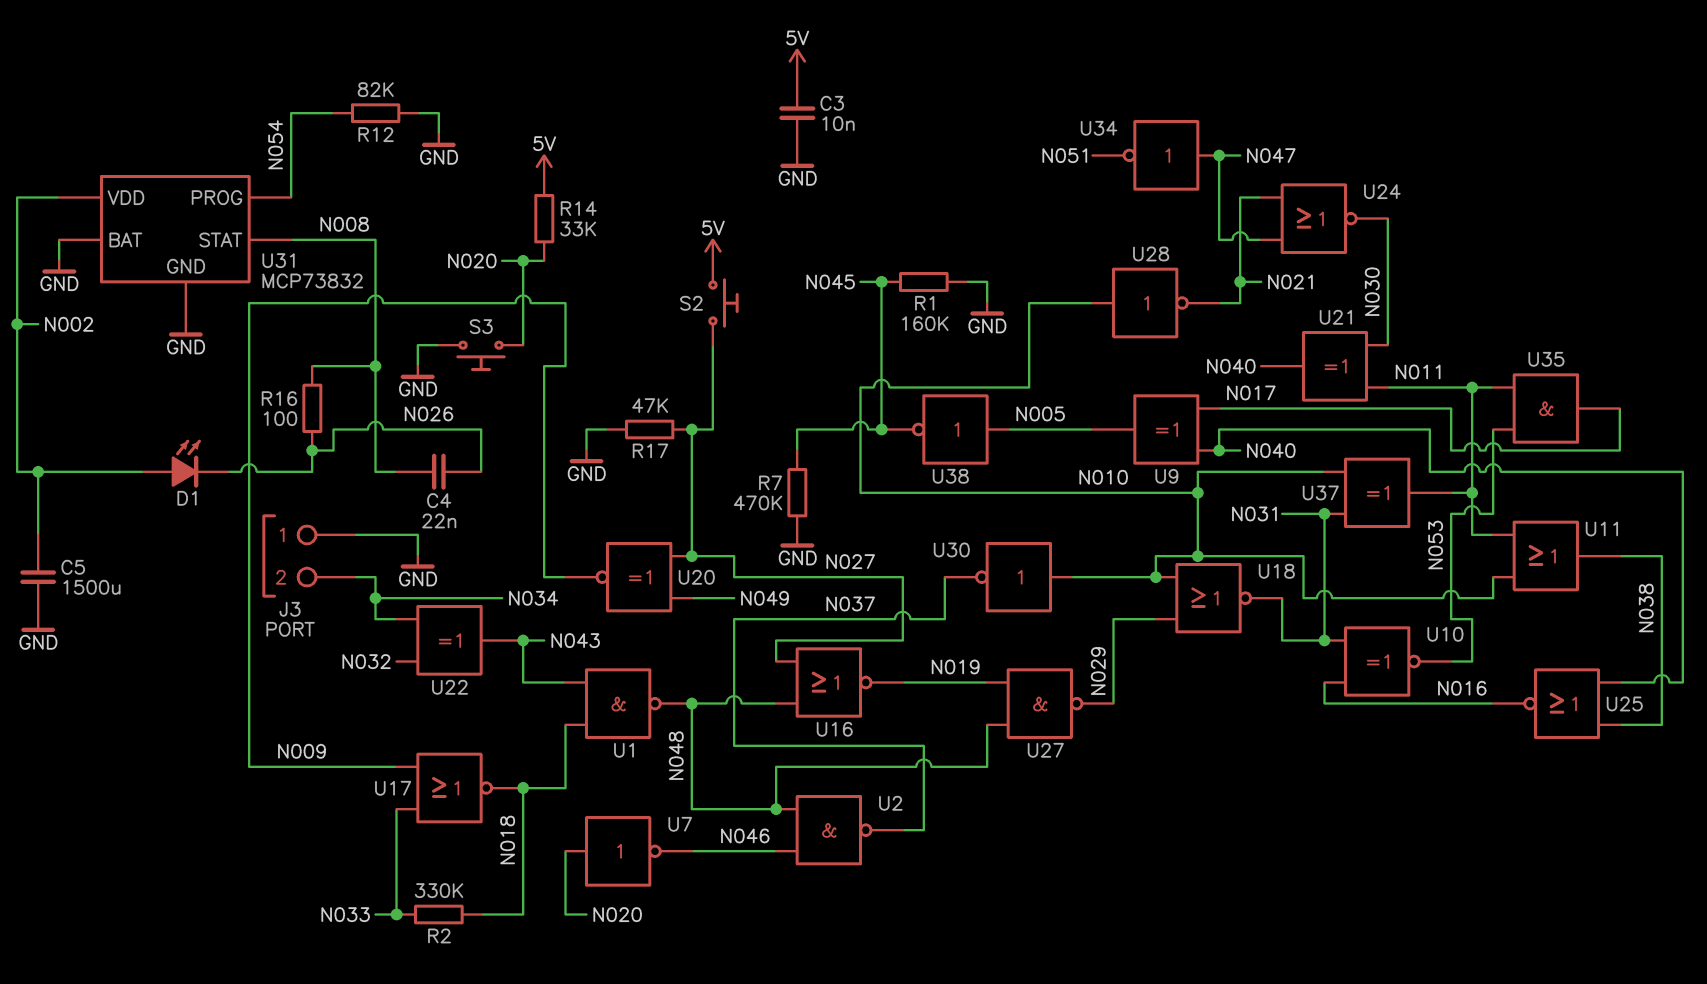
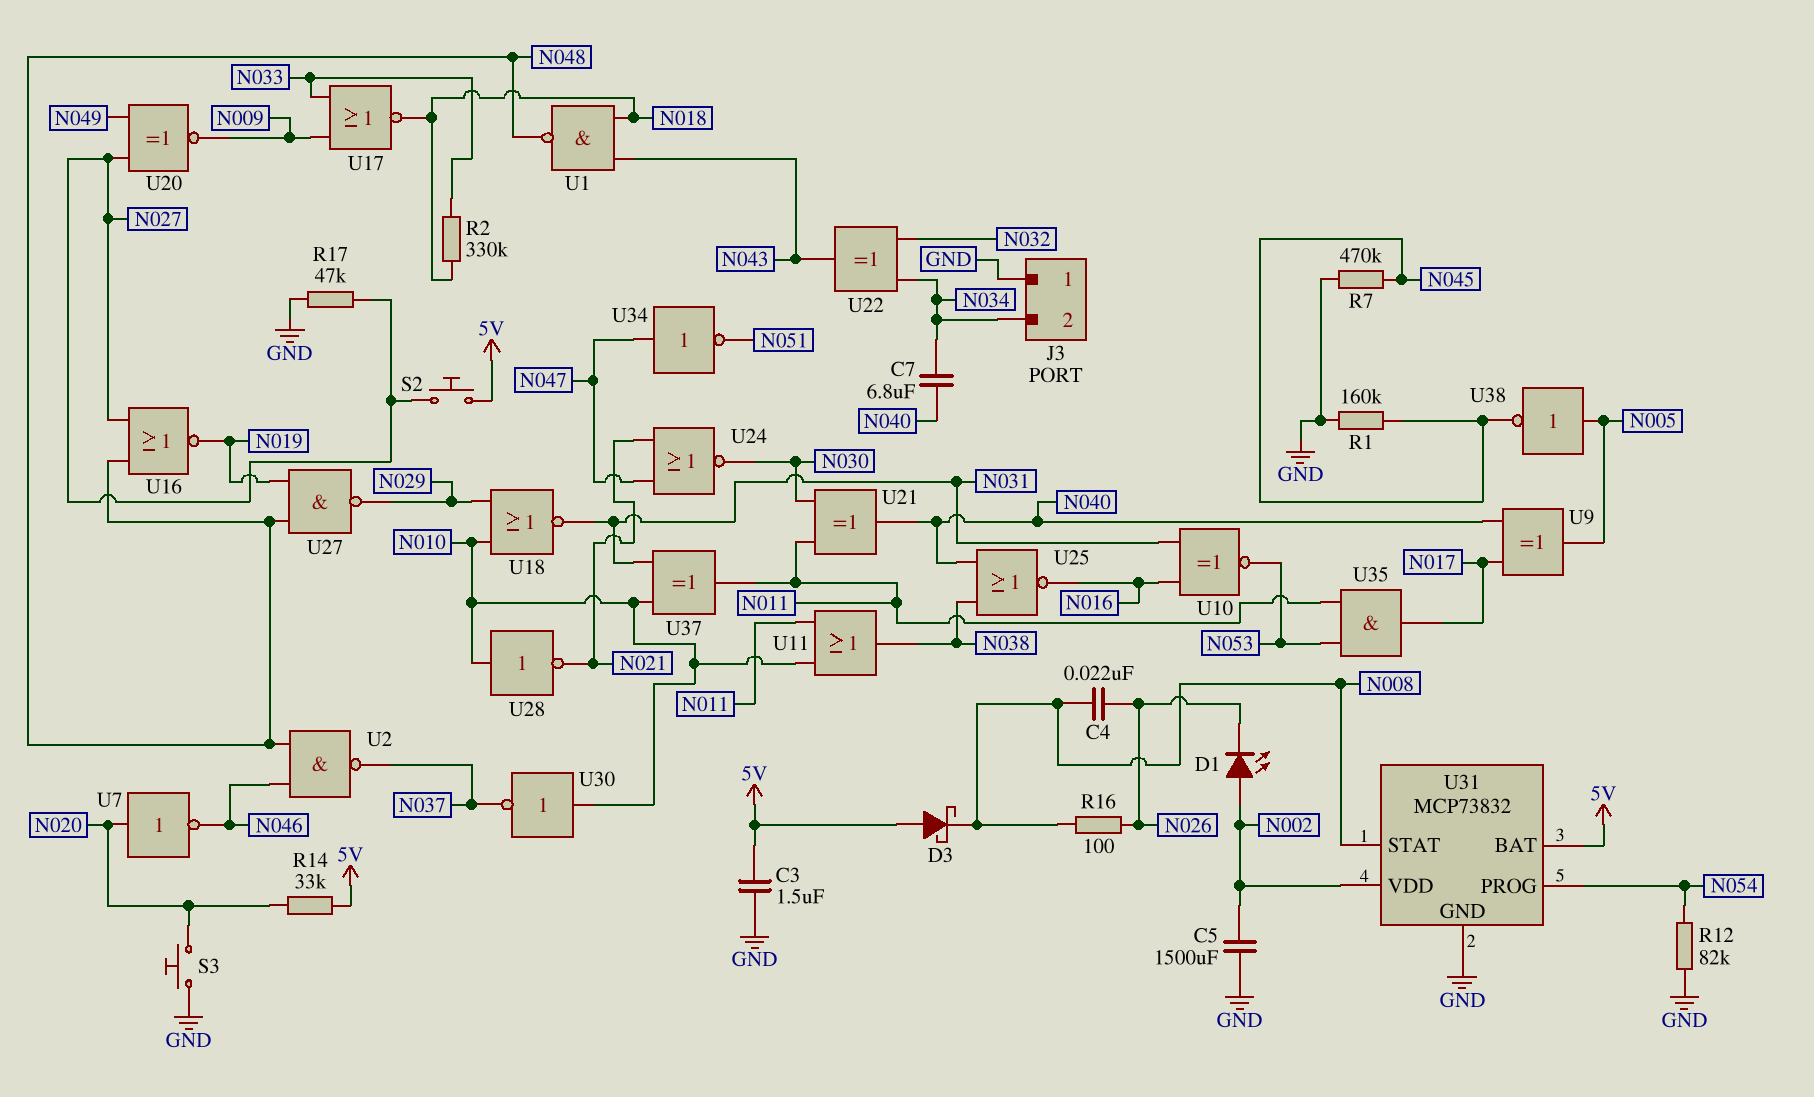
C3: 10nF (5V, GND) -> 1.5uF (5V, GND)
C7: none -> 6.8uF (N034, N040)
D3: none -> schottky (A 5V, K N008)
U31 pin BAT: GND -> 5V

